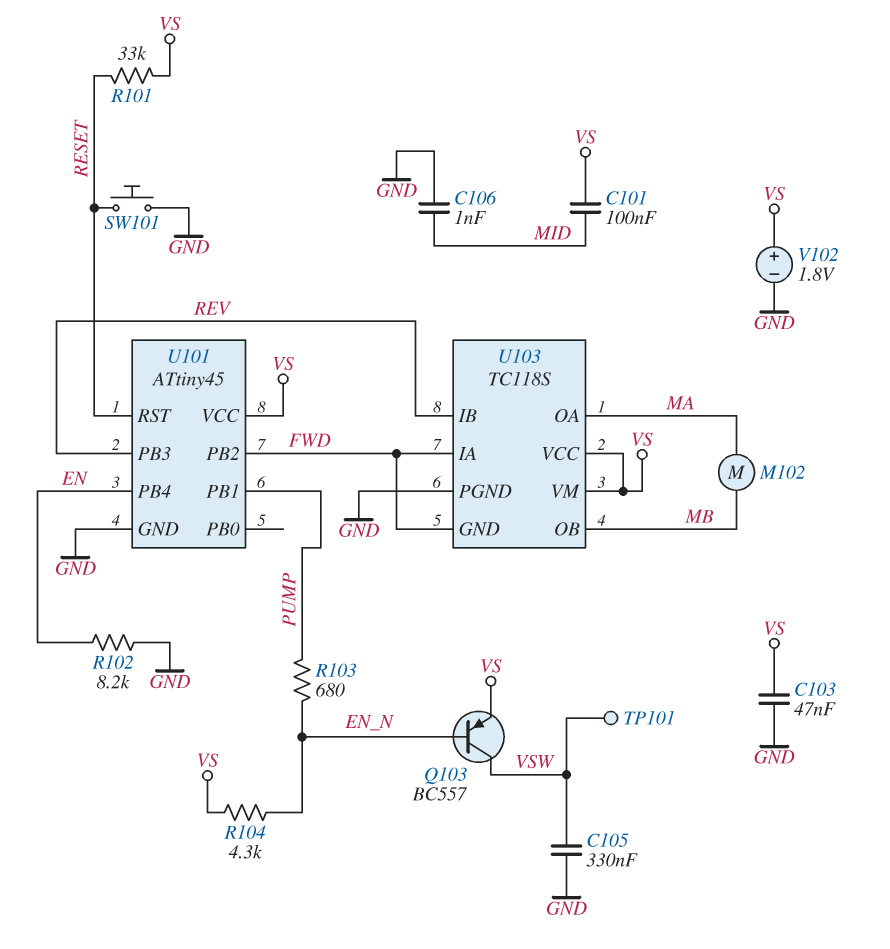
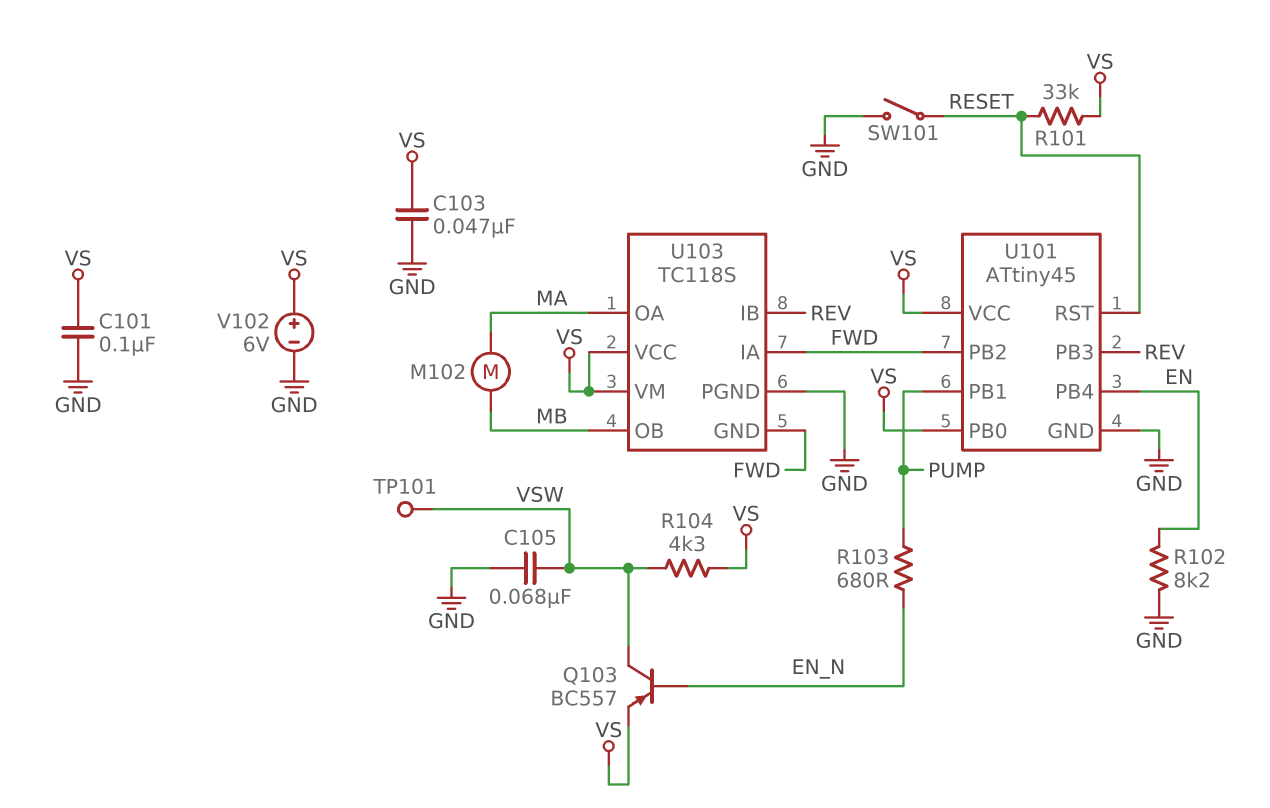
C101: 100nF (MID, VS) -> 100nF (GND, VS)
C105: 330nF (GND, VSW) -> 68nF (GND, VSW)
C106: 1nF (GND, MID) -> none
R104: 4.3k (EN_N, VS) -> 4.3k (VS, VSW)
SW101: button (GND, RESET) -> switch (GND, RESET)
U101 pin PB0: none -> VS
V102: 1.8V (plus VS, minus GND) -> 6V (plus VS, minus GND)

